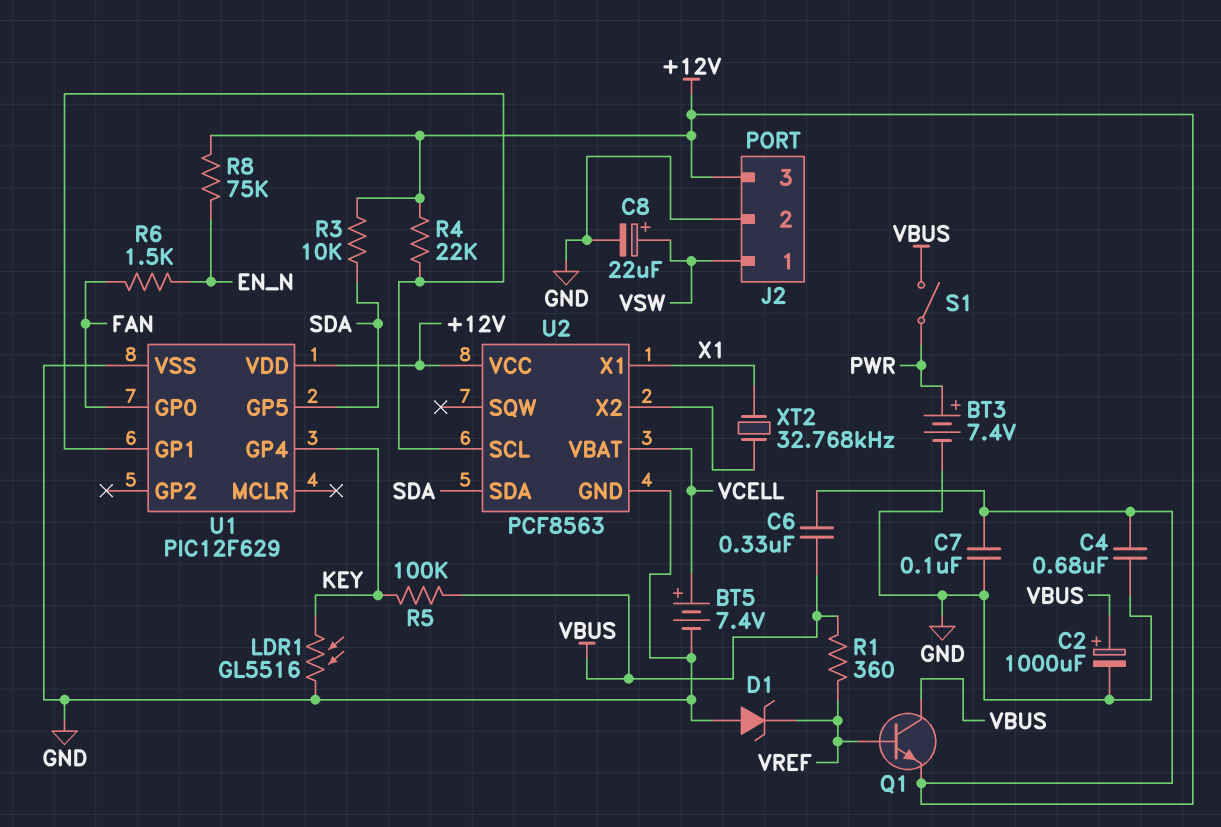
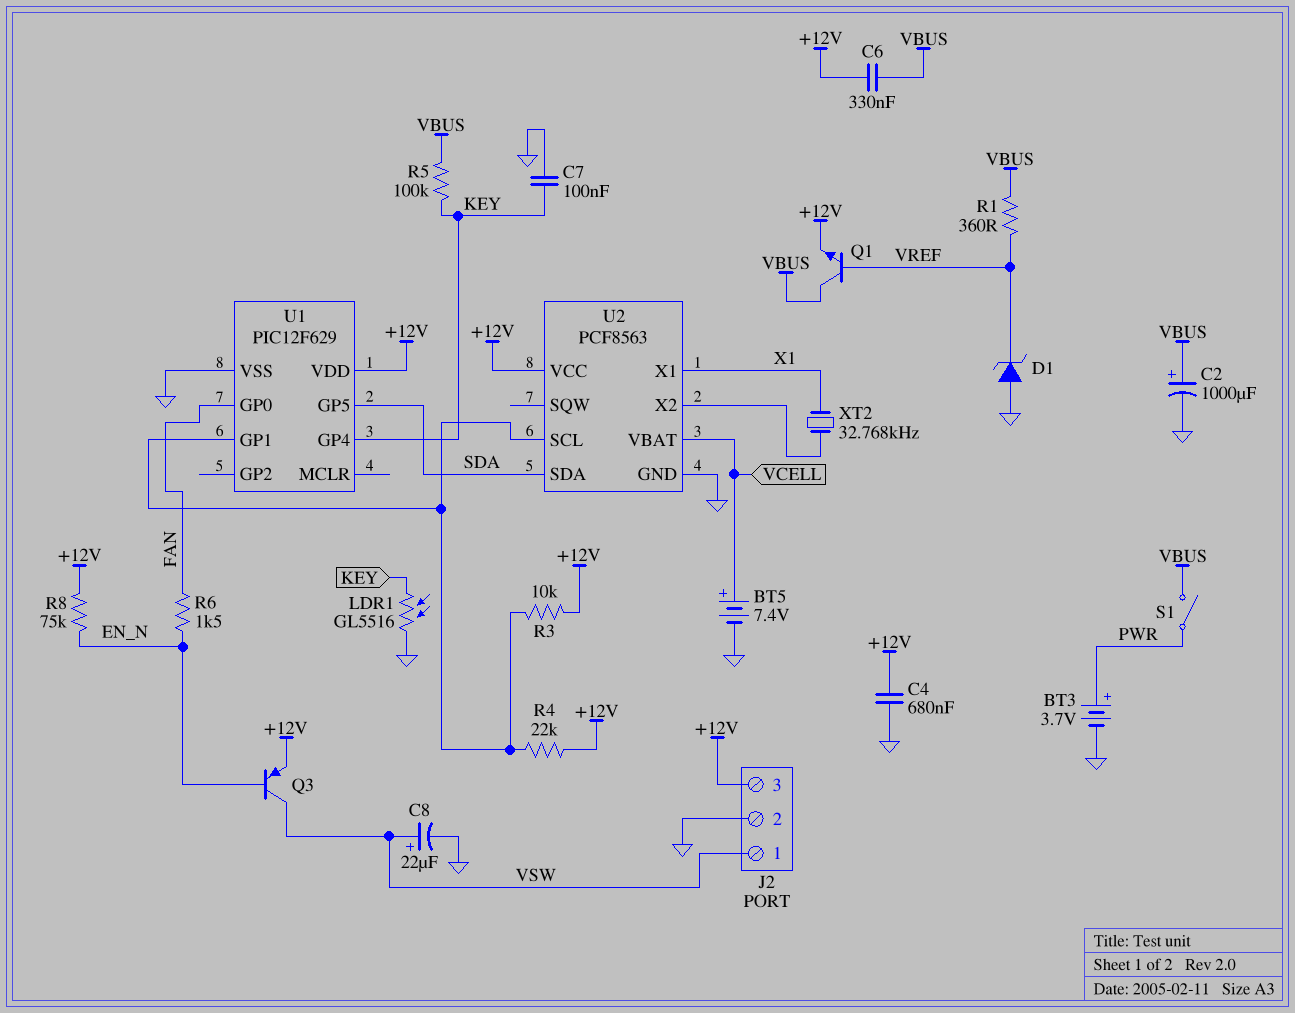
BT3: 7.4V (plus PWR, minus GND) -> 3.7V (plus PWR, minus GND)
C7: 100nF (+12V, GND) -> 100nF (GND, KEY)
Q3: none -> PNP (B EN_N, C VSW, E +12V)
R3: 10k (+12V, SDA) -> 10k (+12V, U1/GP1)

